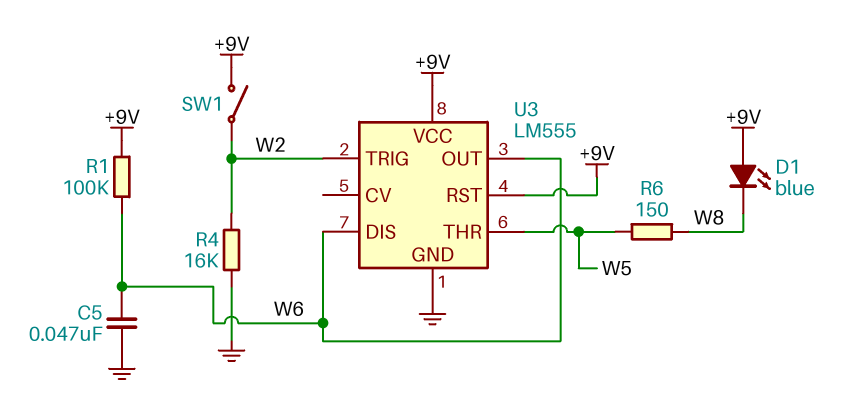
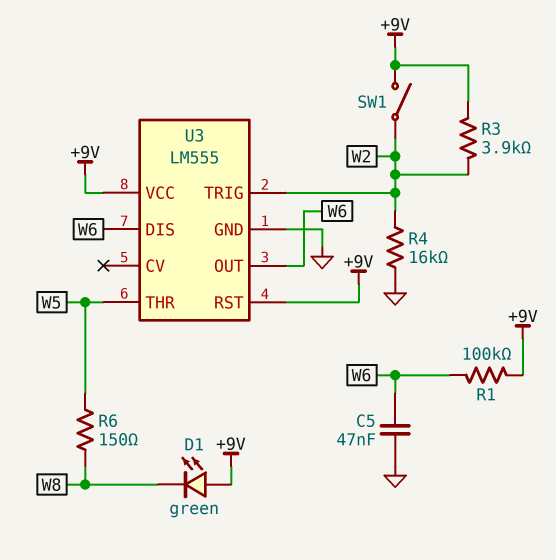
D1: LED blue (A +9V, K W8) -> LED green (A +9V, K W8)
R3: none -> 3.9k (+9V, W2)

